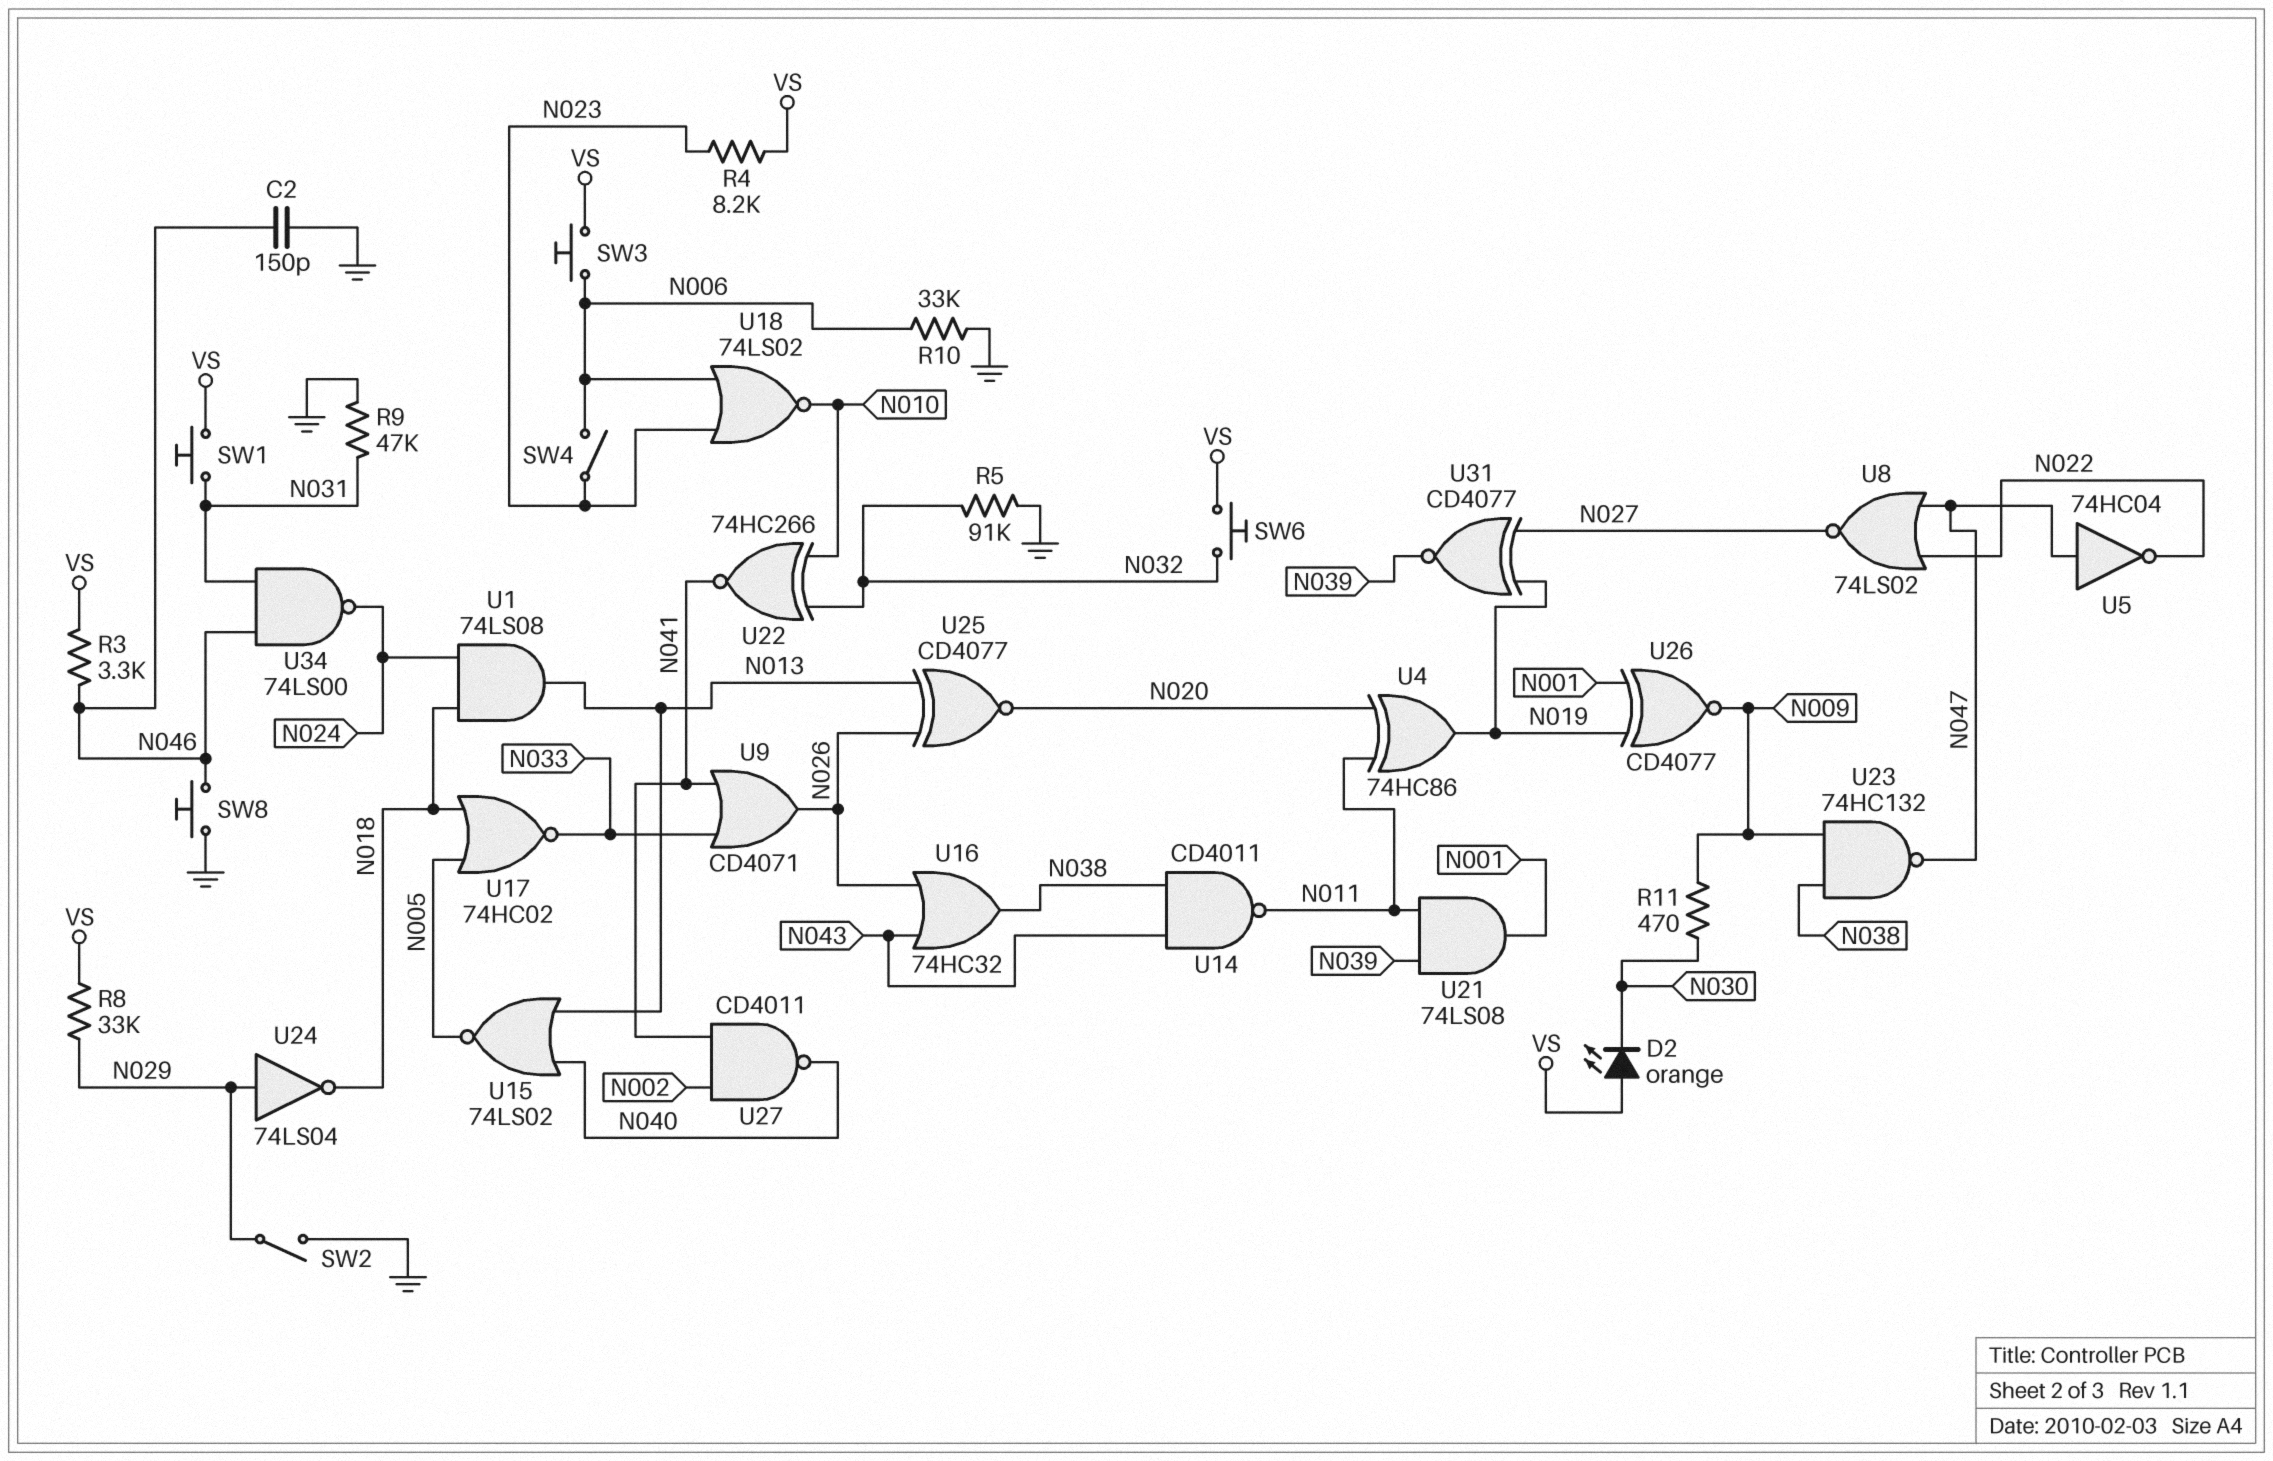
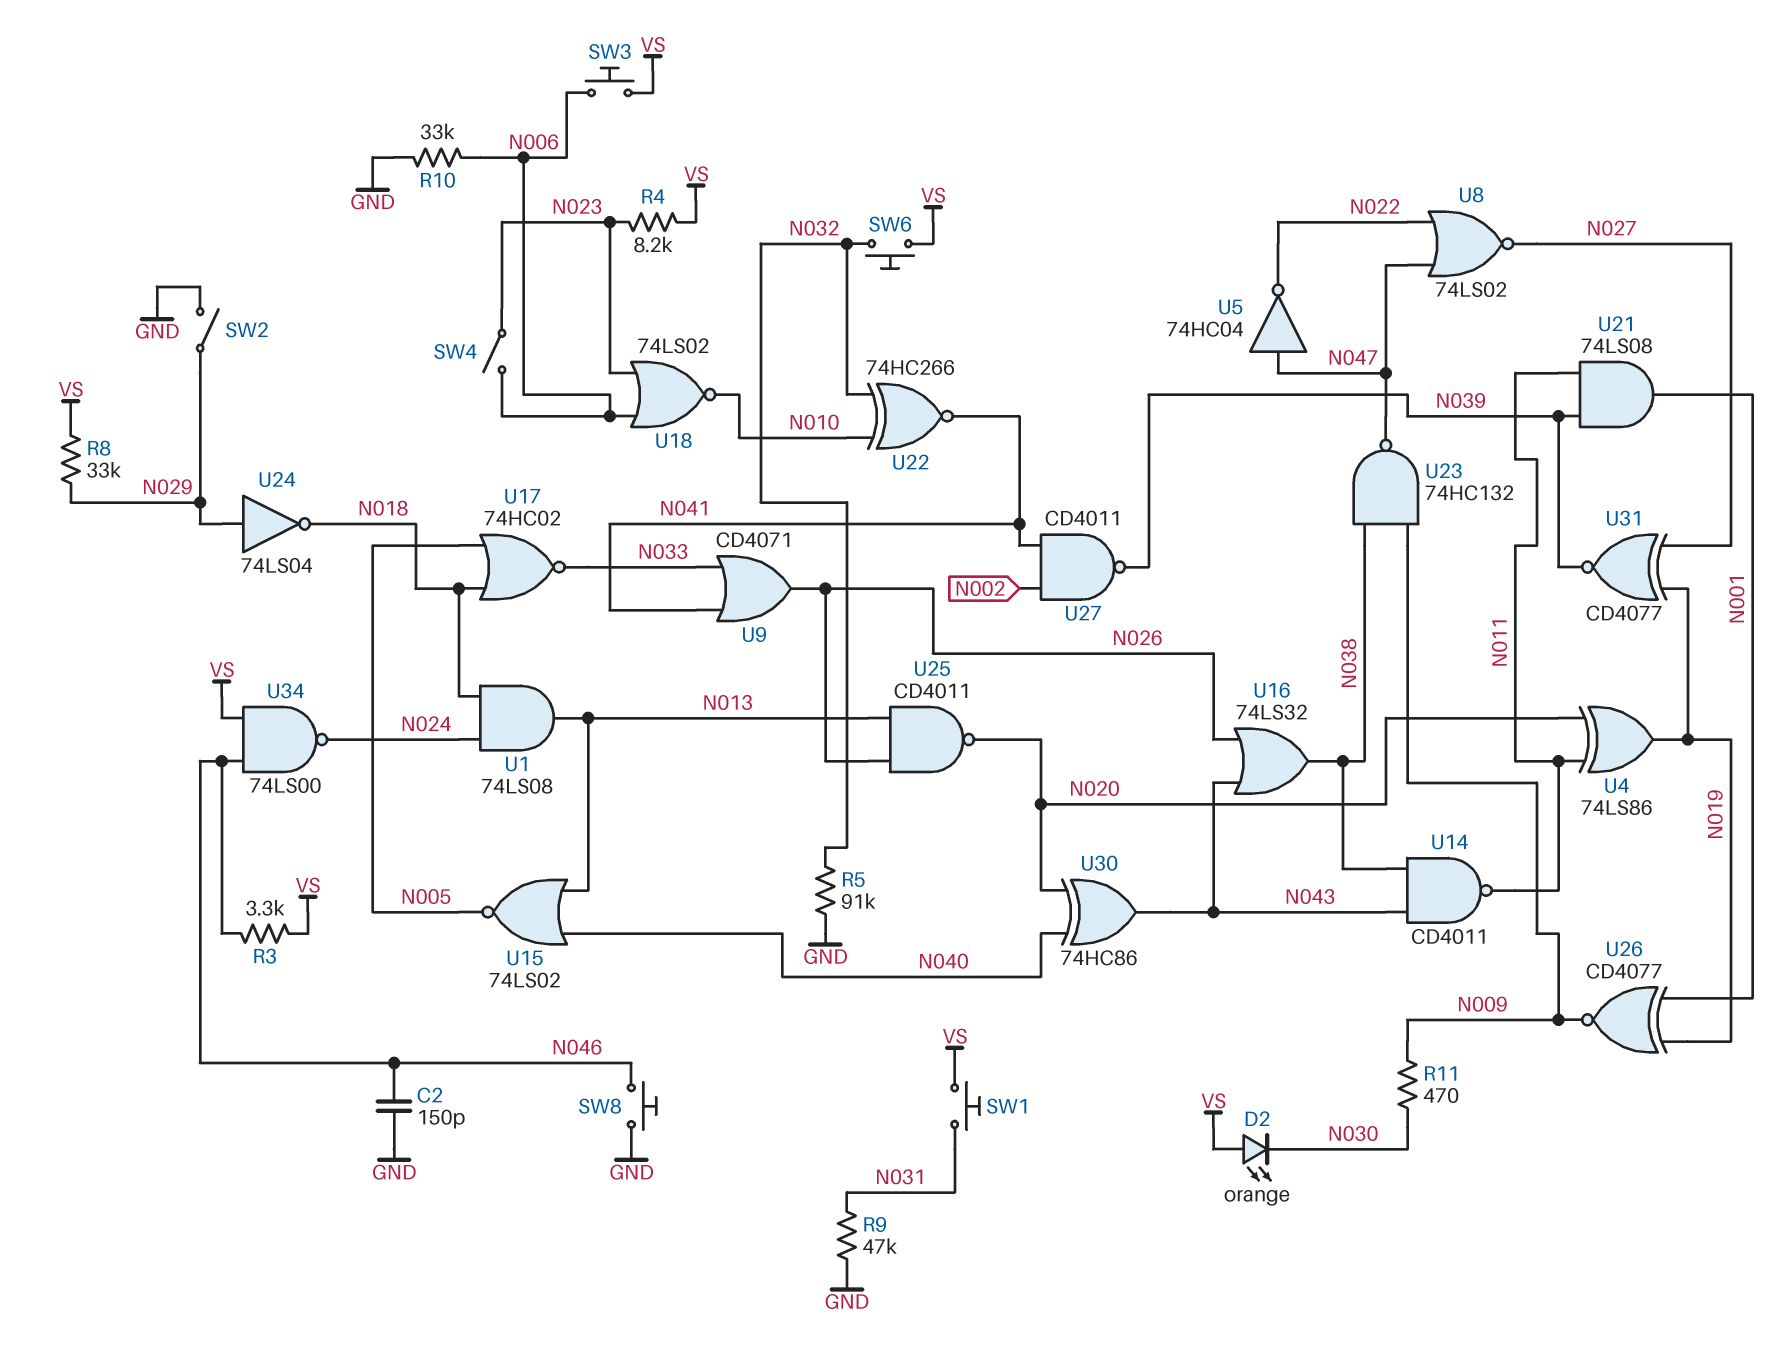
U4: XOR 74HC86 (in N011, in N020, out N019) -> XOR 74LS86 (in N011, in N020, out N019)
U16: OR 74HC32 (in N026, in N043, out N038) -> OR 74LS32 (in N026, in N043, out N038)
U25: XNOR CD4077 (in N013, in N026, out N020) -> NAND CD4011 (in N013, in N026, out N020)
U27: NAND CD4011 (in N002, in N041, out N040) -> NAND CD4011 (in N002, in N041, out N039)
U30: none -> XOR 74HC86 (in N020, in N040, out N043)
U34: NAND 74LS00 (in N031, in N046, out N024) -> NAND 74LS00 (in N046, in VS, out N024)

